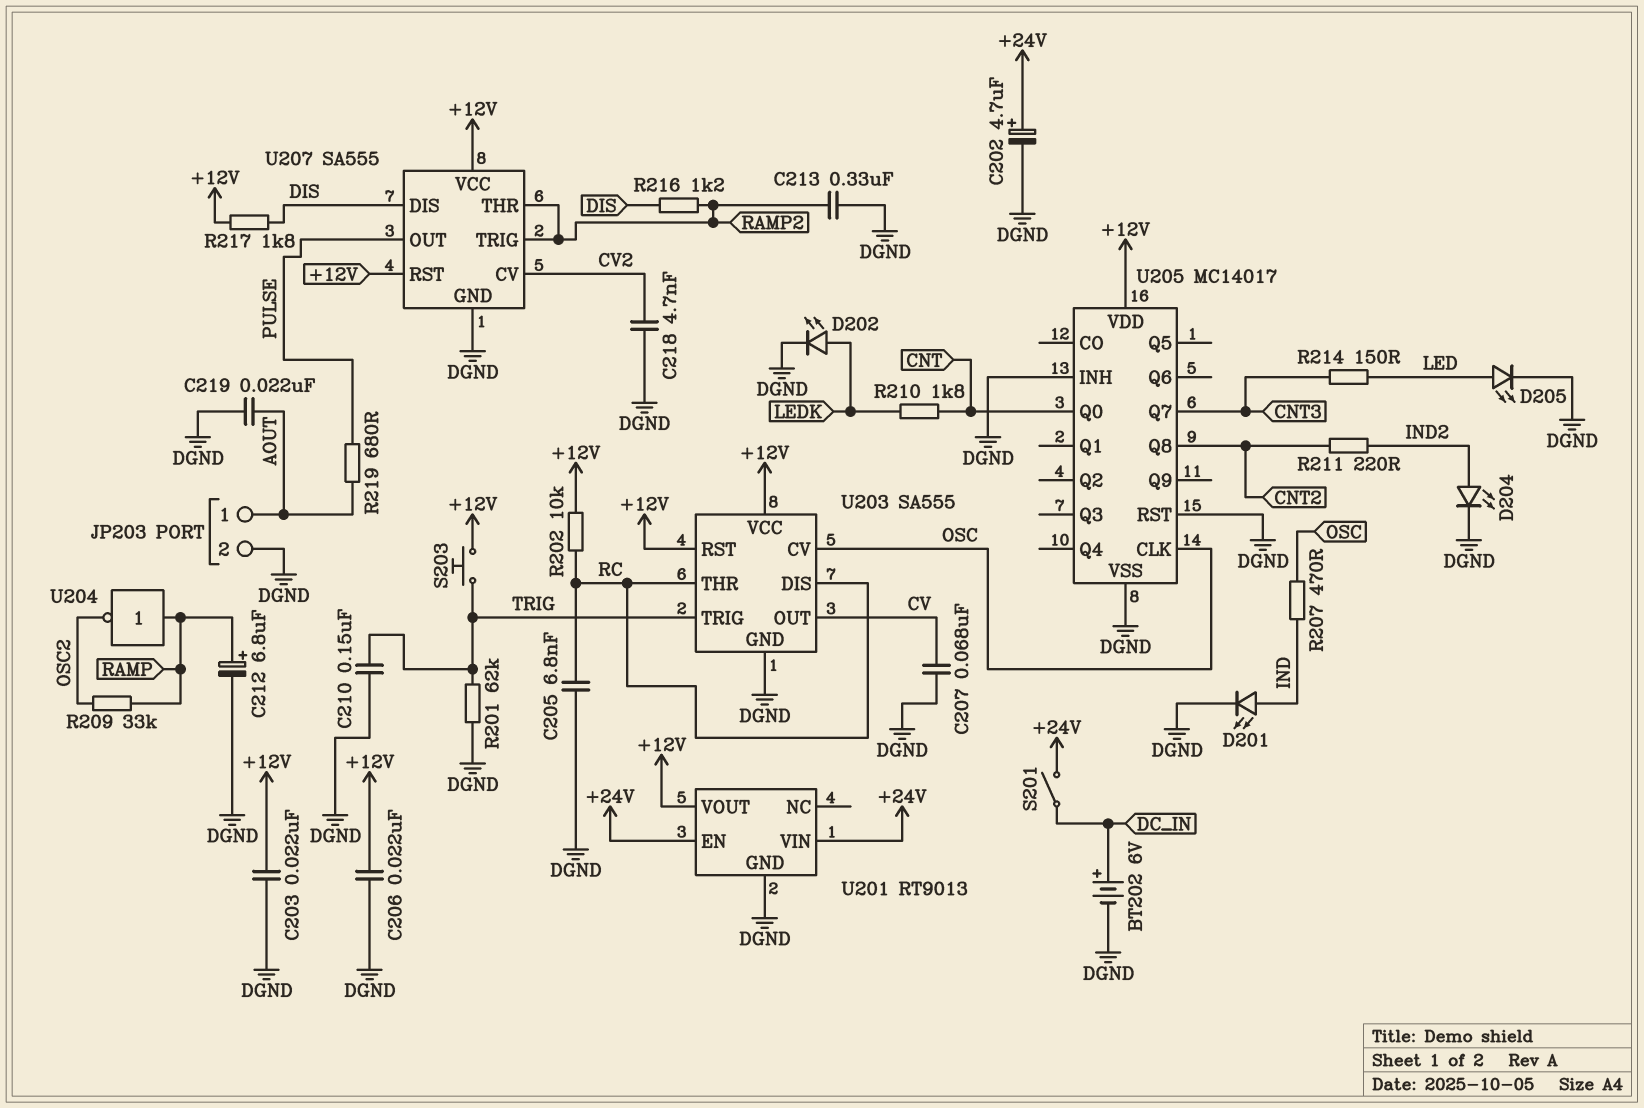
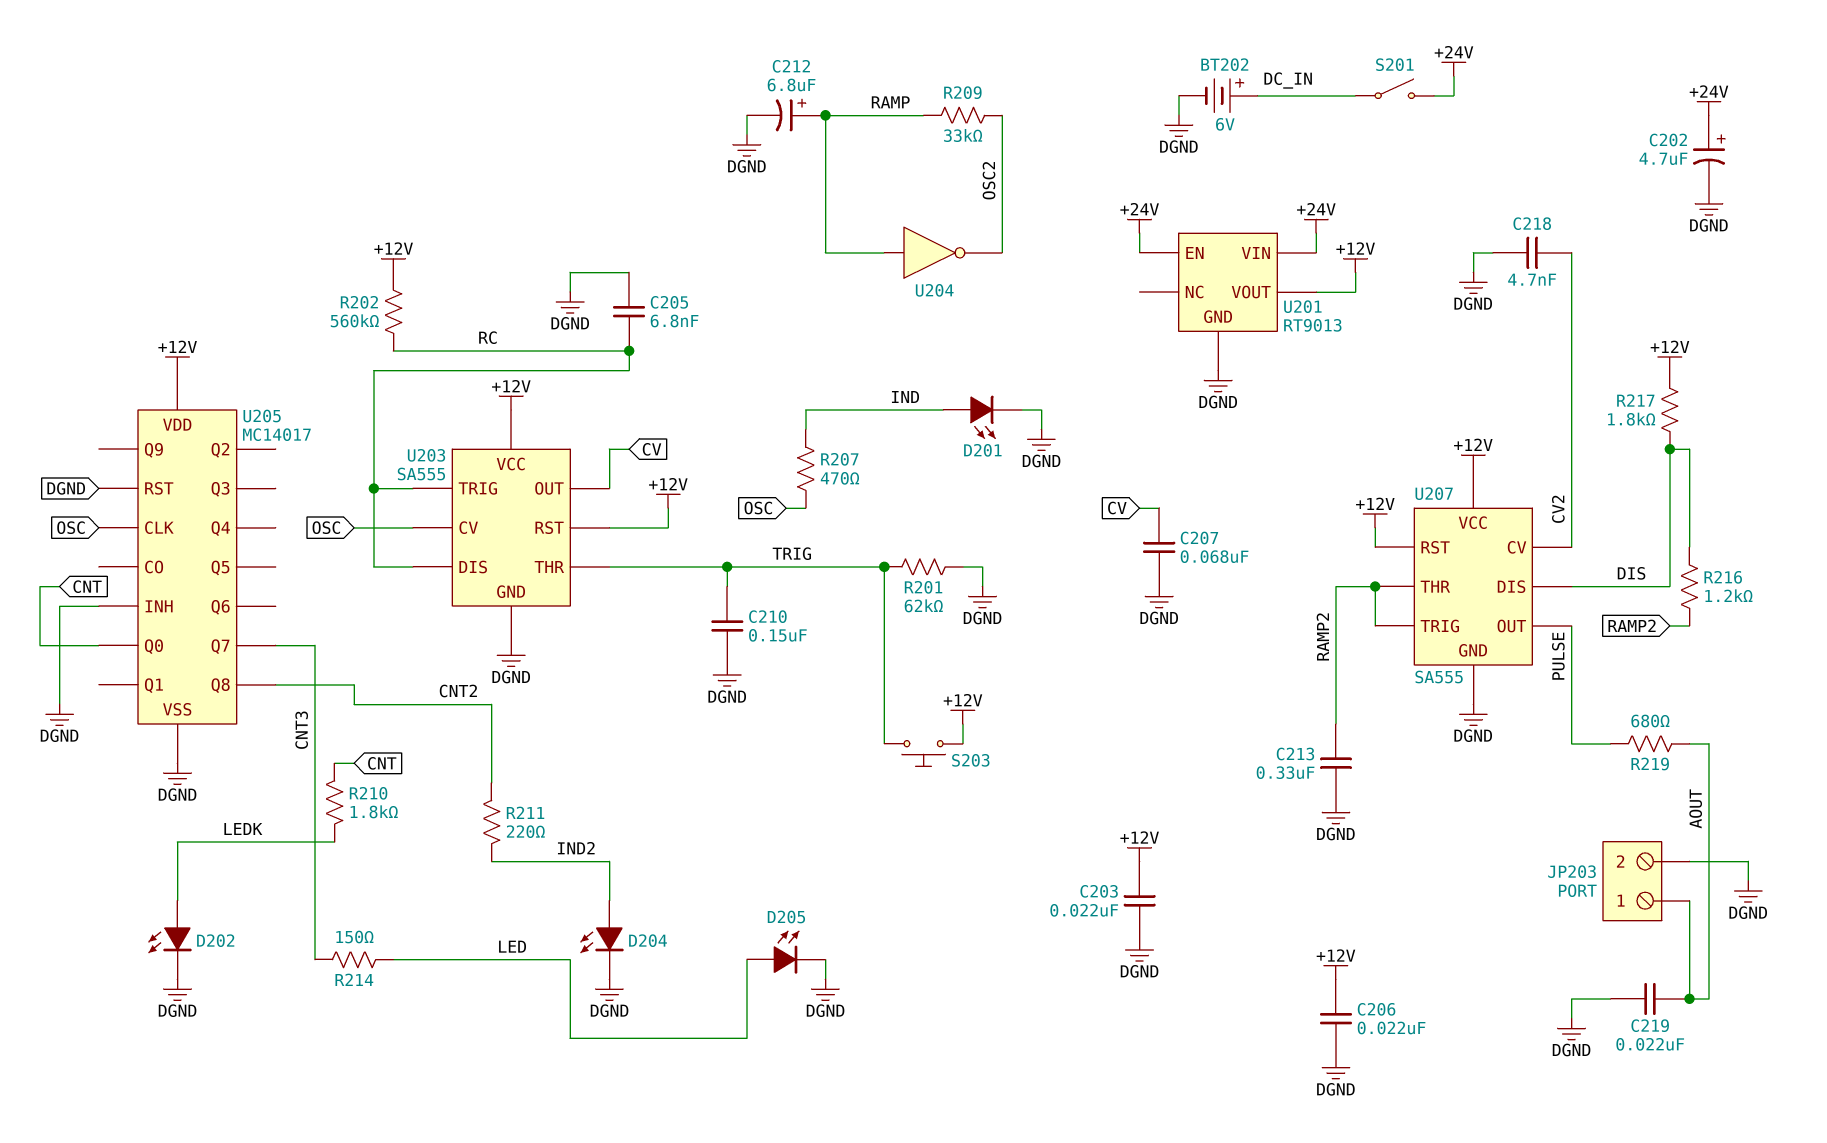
R202: 10k (+12V, RC) -> 560k (+12V, RC)
U203 pin THR: RC -> TRIG
U203 pin TRIG: TRIG -> RC

